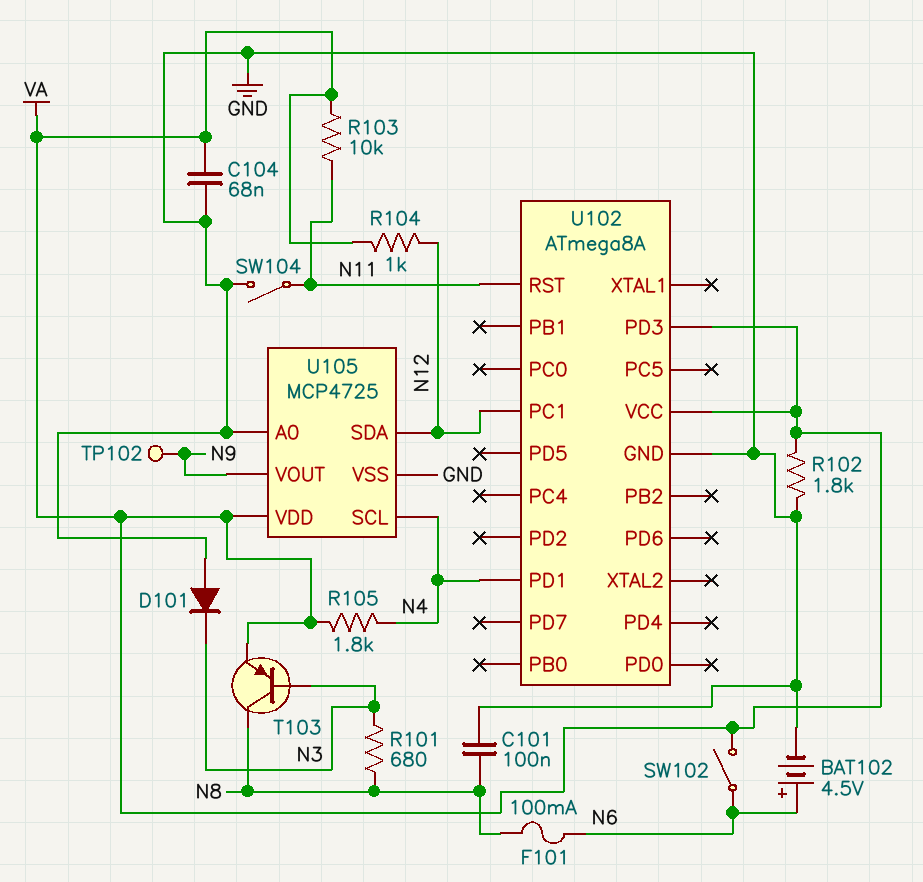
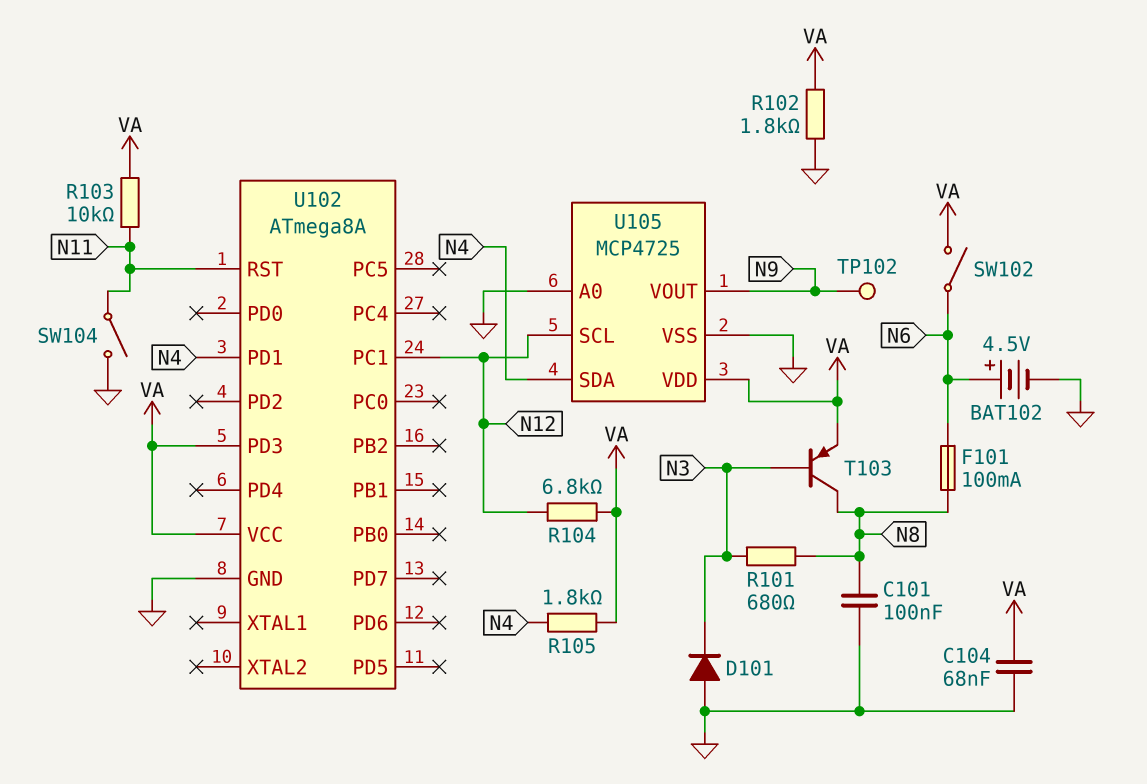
R104: 1k (N12, VA) -> 6.8k (N12, VA)
U105 pin SCL: N4 -> N12
U105 pin SDA: N12 -> N4

